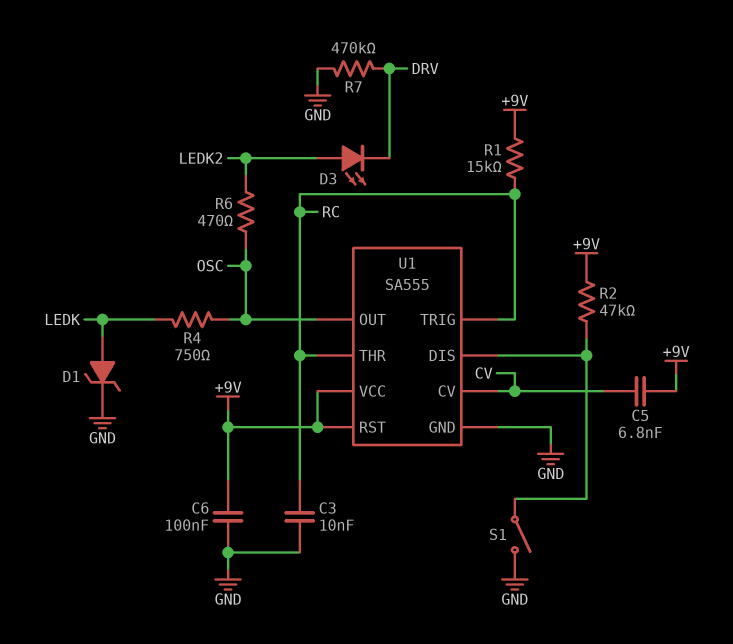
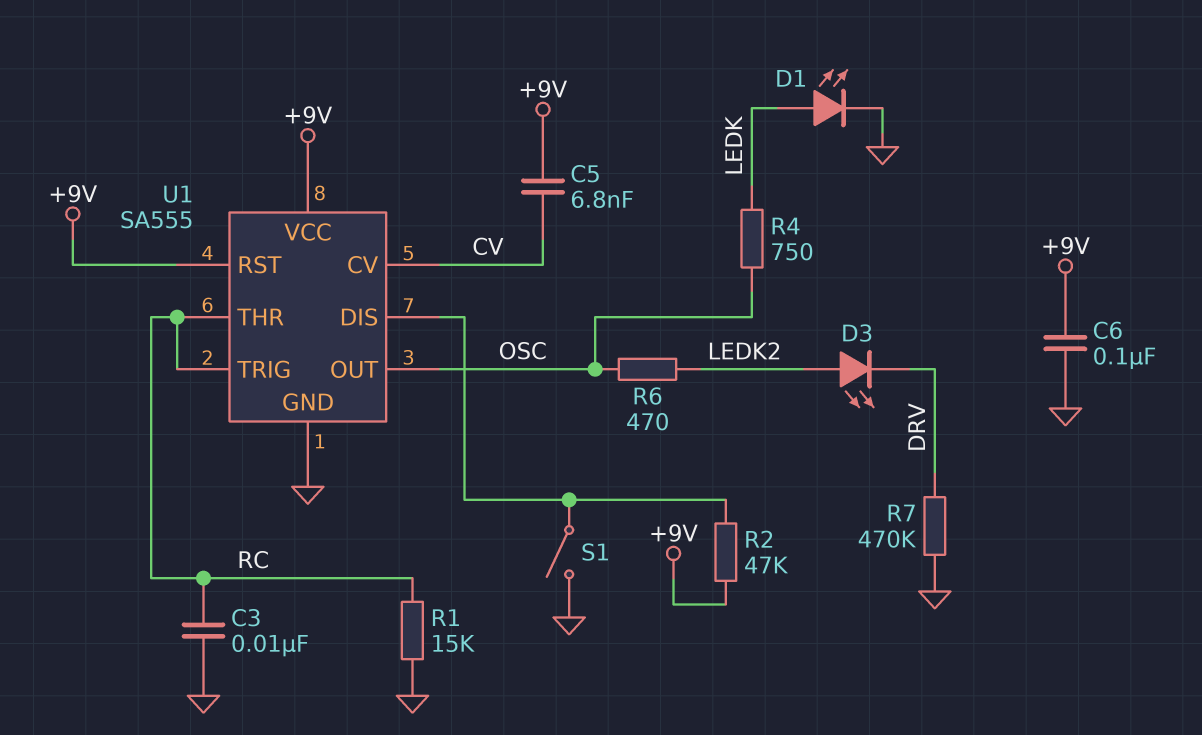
D1: zener (A LEDK, K GND) -> LED (A LEDK, K GND)
R1: 15k (+9V, RC) -> 15k (GND, RC)

